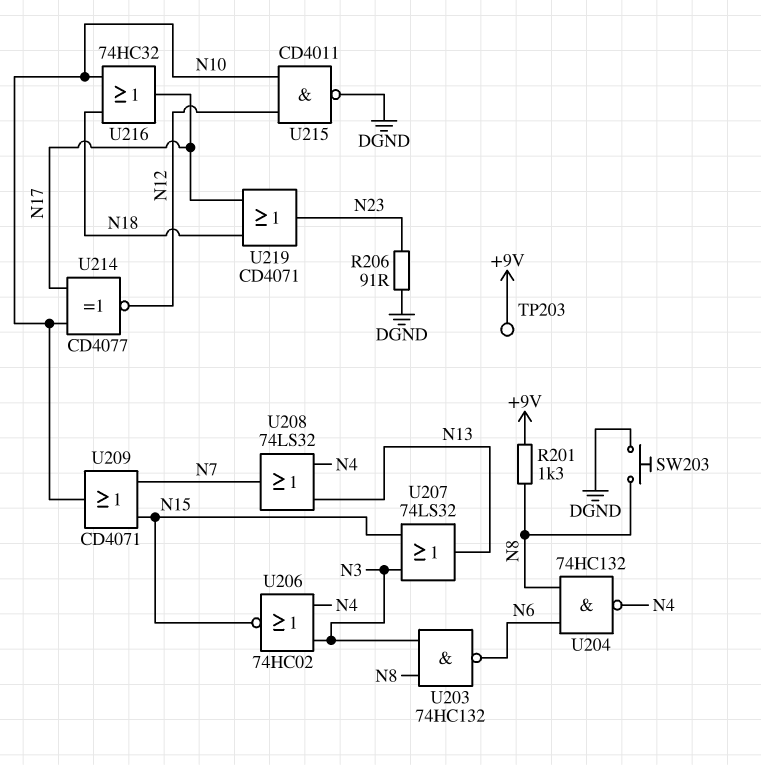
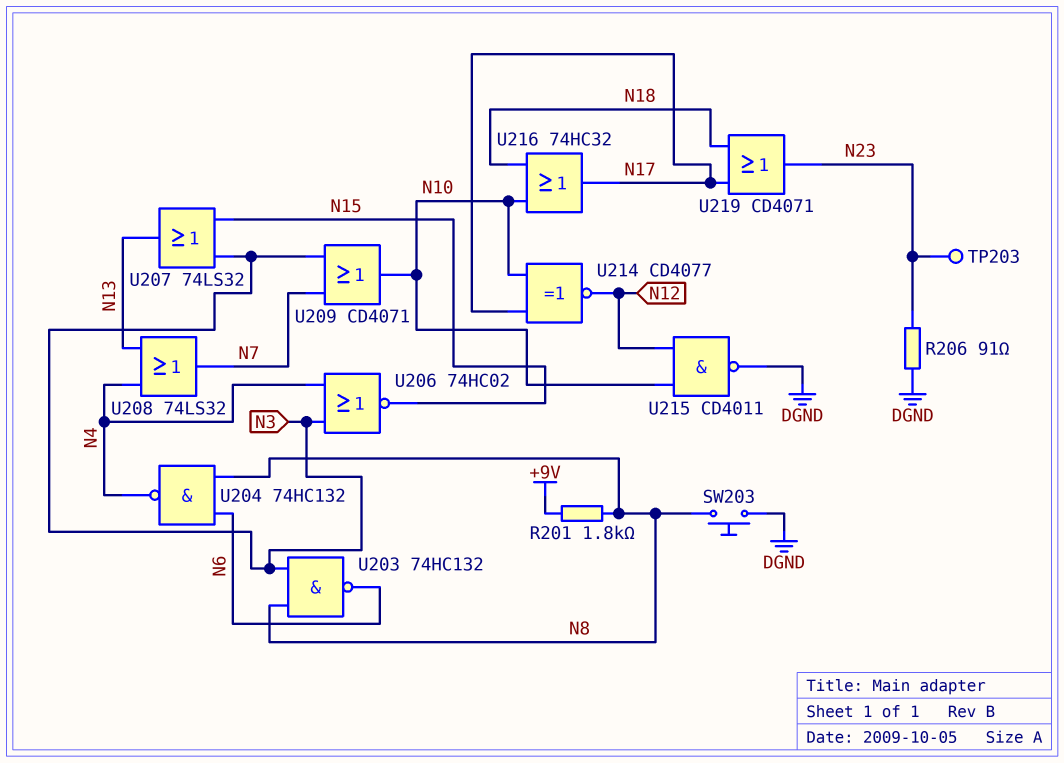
R201: 1.3k (+9V, N8) -> 1.8k (+9V, N8)
TP203: test point (+9V) -> test point (N23)
U209: OR CD4071 (in N7, in N15, out N10) -> OR CD4071 (in N3, in N7, out N10)

